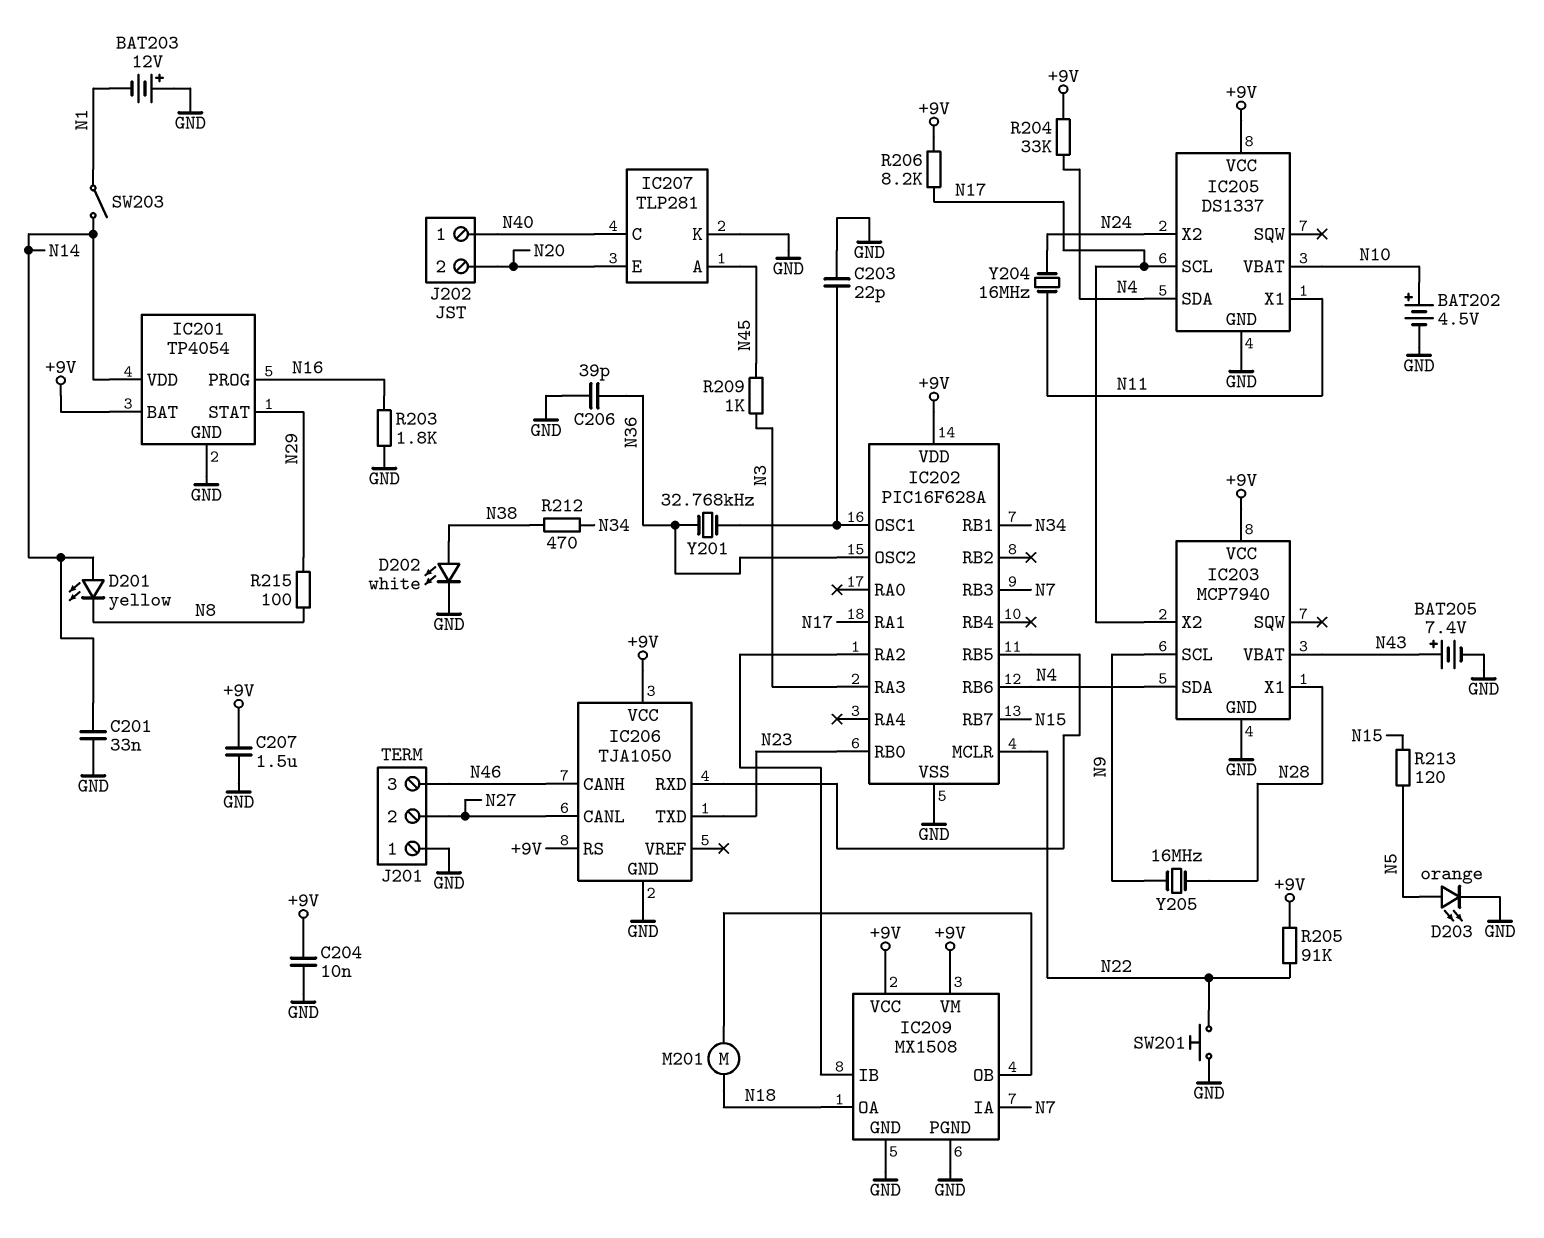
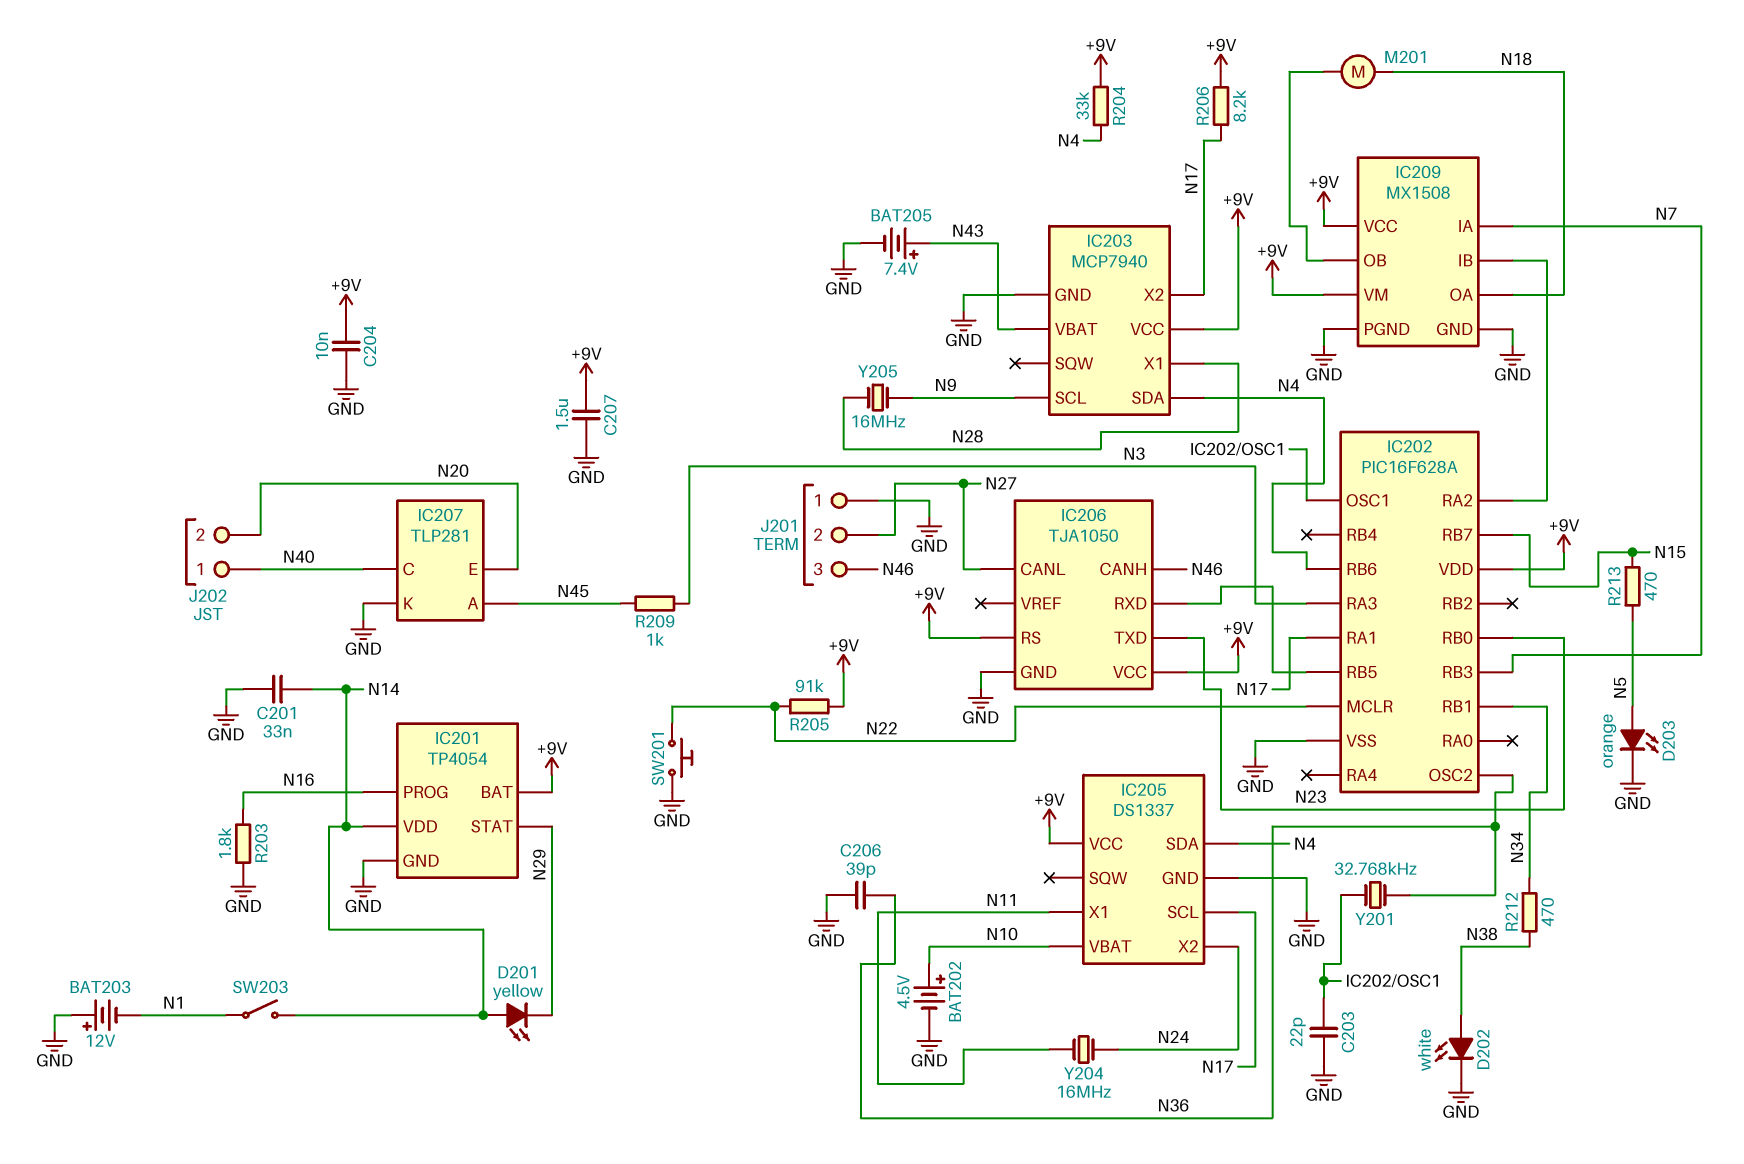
D201: LED yellow (A N14, K N8) -> LED yellow (A N14, K N29)
R213: 120 (N5, N15) -> 470 (N5, N15)
R215: 100 (N8, N29) -> none

